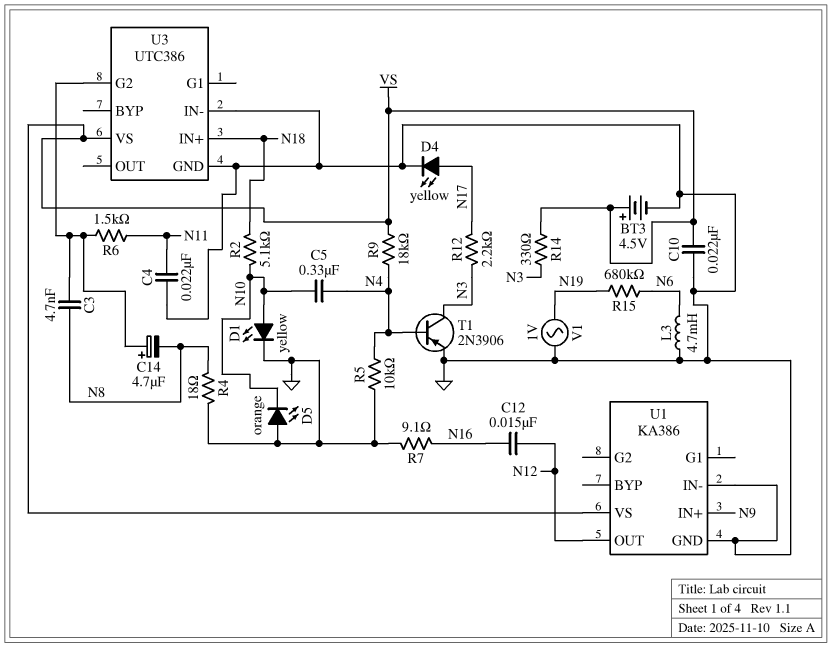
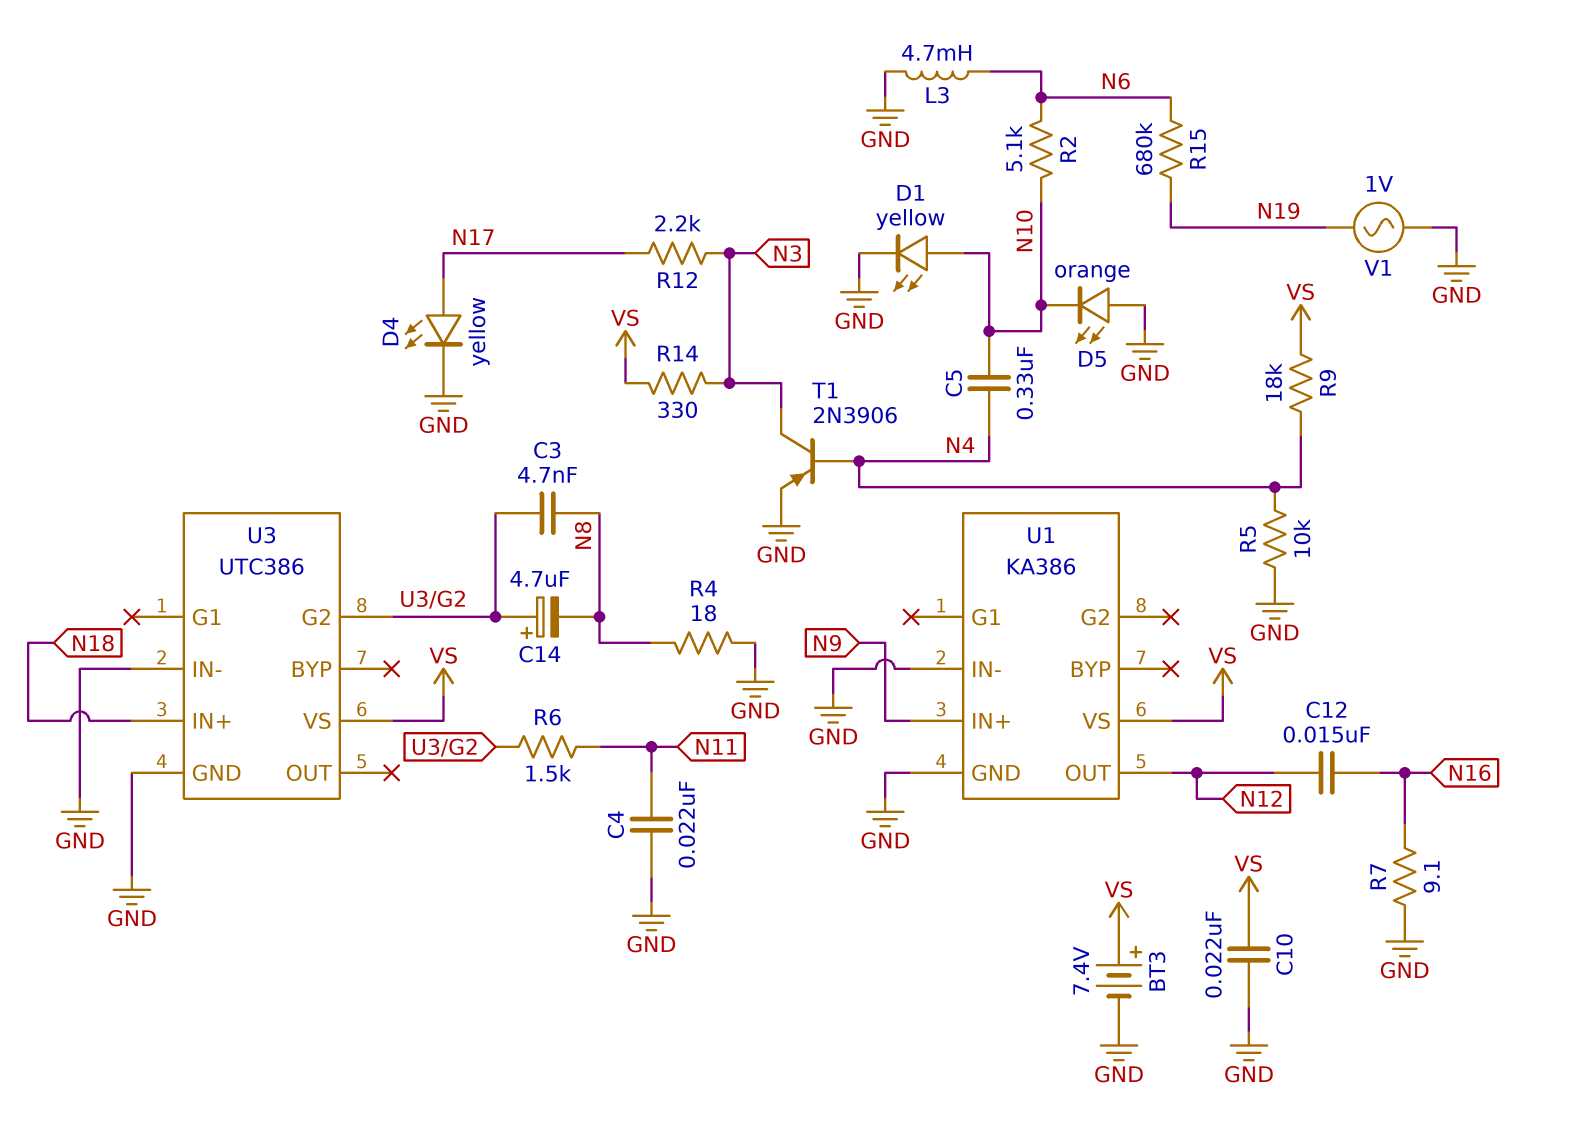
BT3: 4.5V (plus VS, minus GND) -> 7.4V (plus VS, minus GND)
R2: 5.1k (N10, N18) -> 5.1k (N6, N10)

